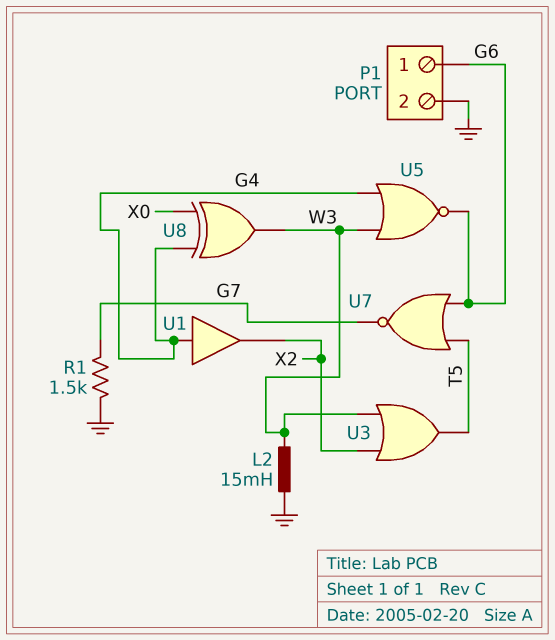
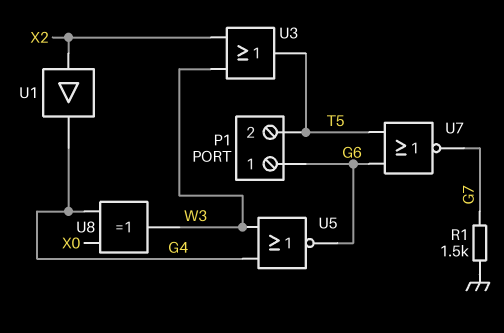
L2: 15mH (GND, W3) -> none
P1 pin 2: GND -> T5
U1: buffer (in G4, out X2) -> buffer (in X2, out G4)

